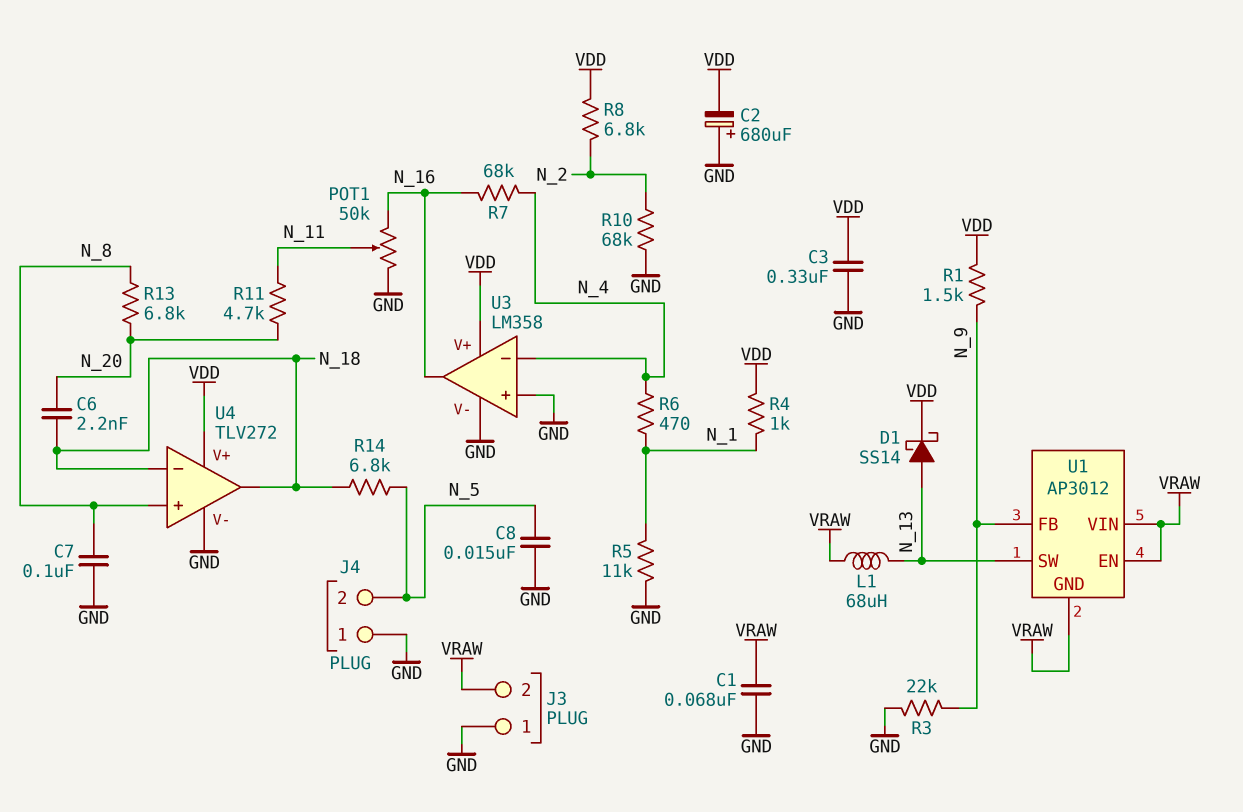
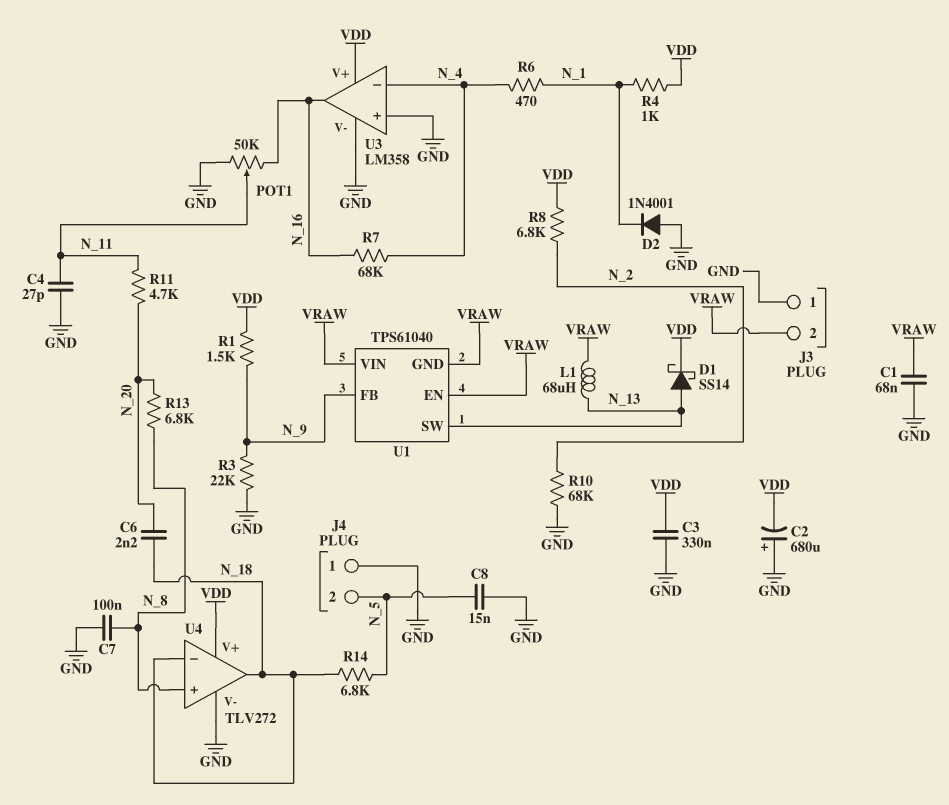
C4: none -> 27pF (GND, N_11)
D2: none -> diode 1N4001 (A GND, K N_1)
R5: 11k (GND, N_1) -> none
U1: AP3012 -> TPS61040

